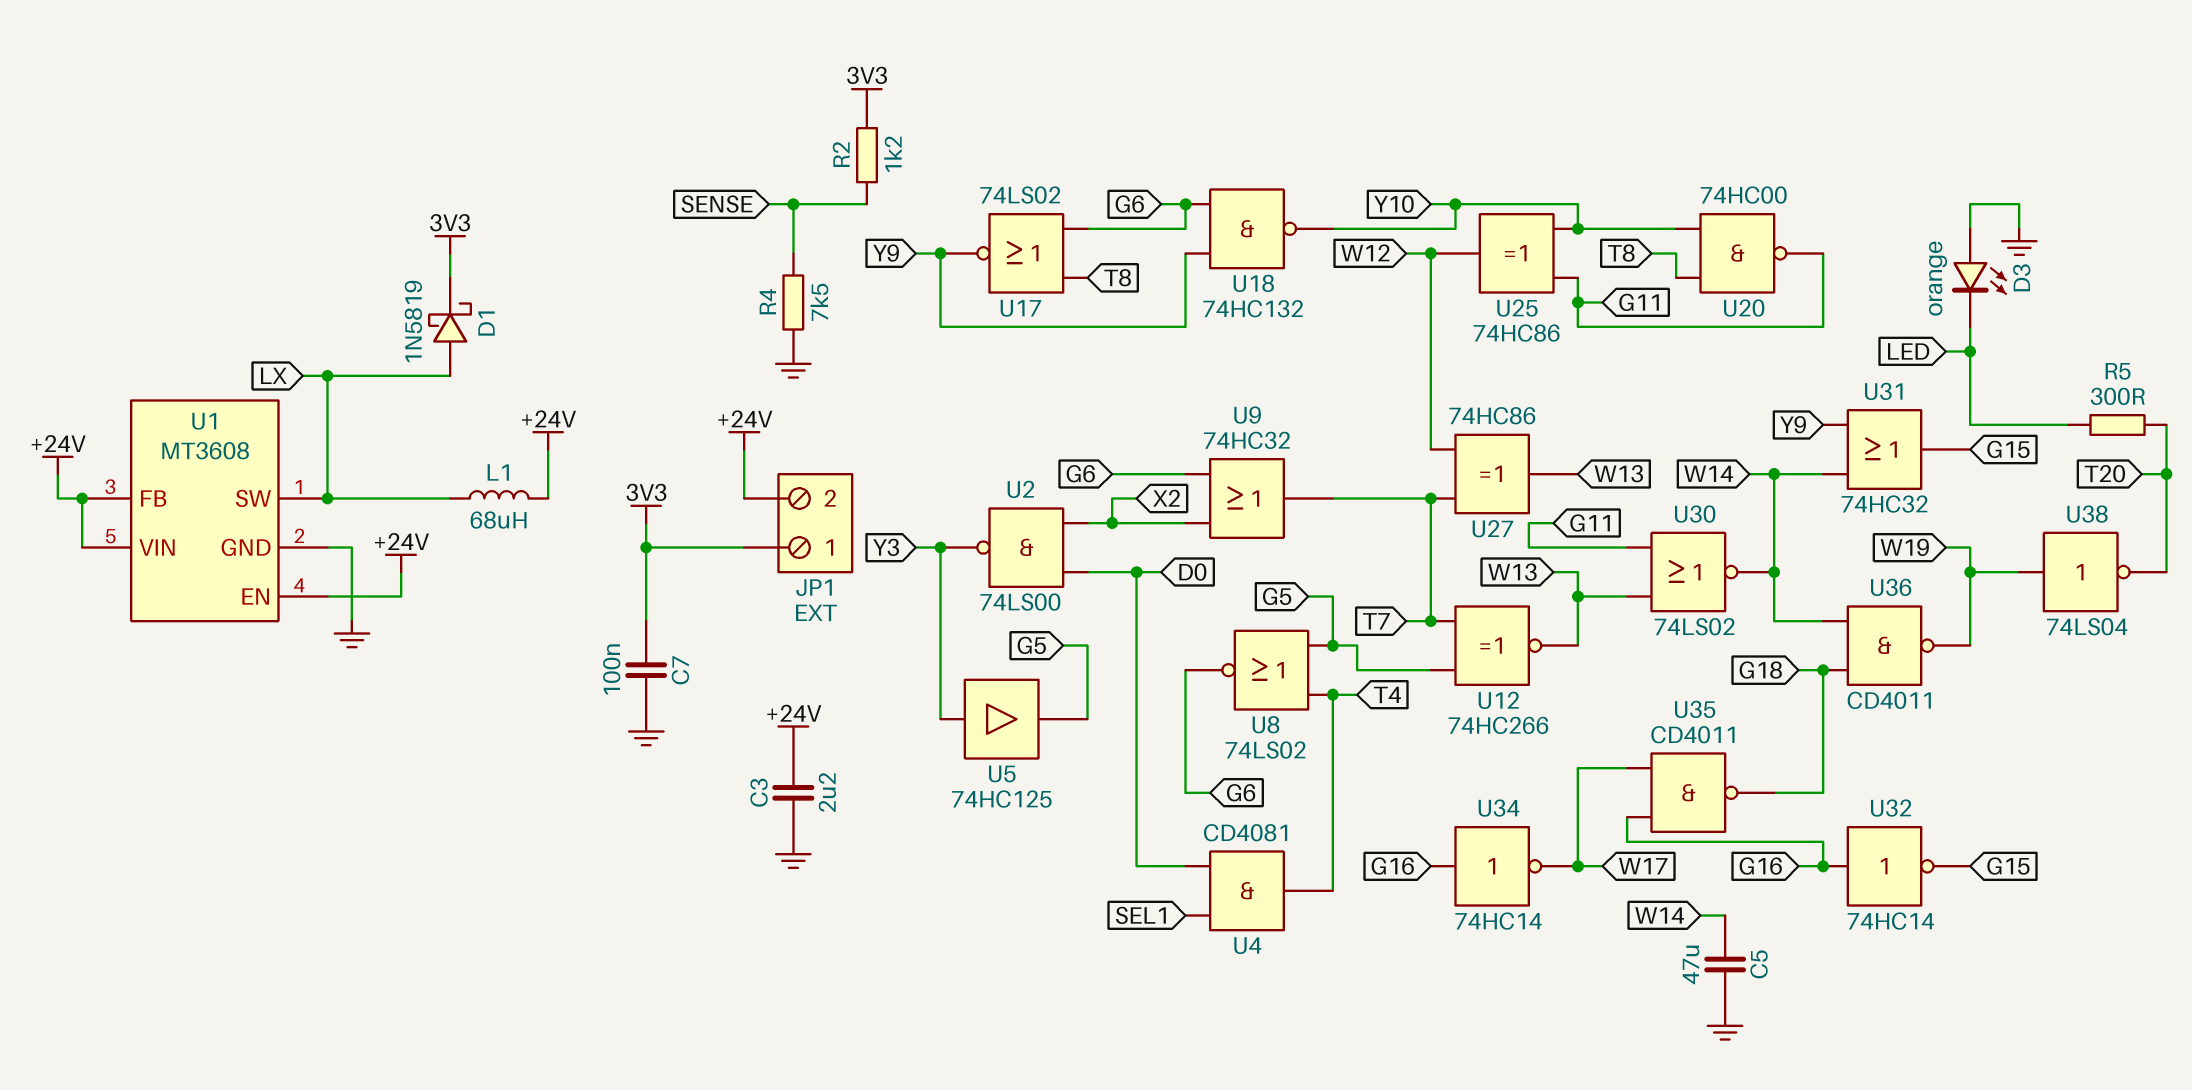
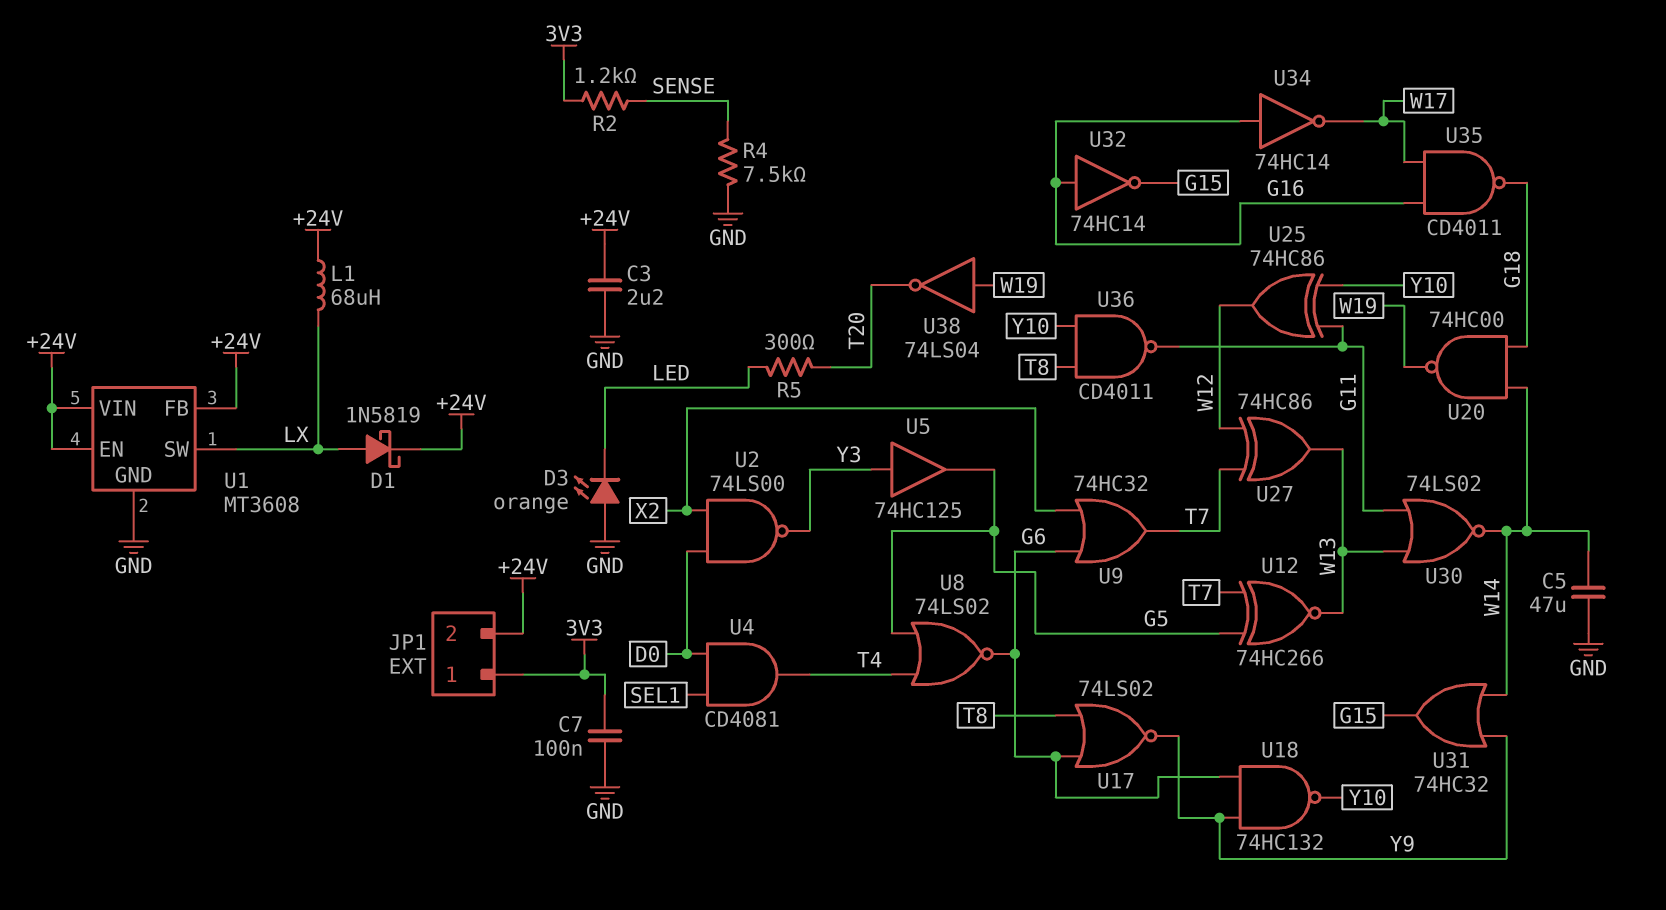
D1: schottky 1N5819 (A LX, K 3V3) -> schottky 1N5819 (A LX, K +24V)
U20: NAND 74HC00 (in T8, in Y10, out G11) -> NAND 74HC00 (in G18, in W14, out W19)
U36: NAND CD4011 (in G18, in W14, out W19) -> NAND CD4011 (in T8, in Y10, out G11)

